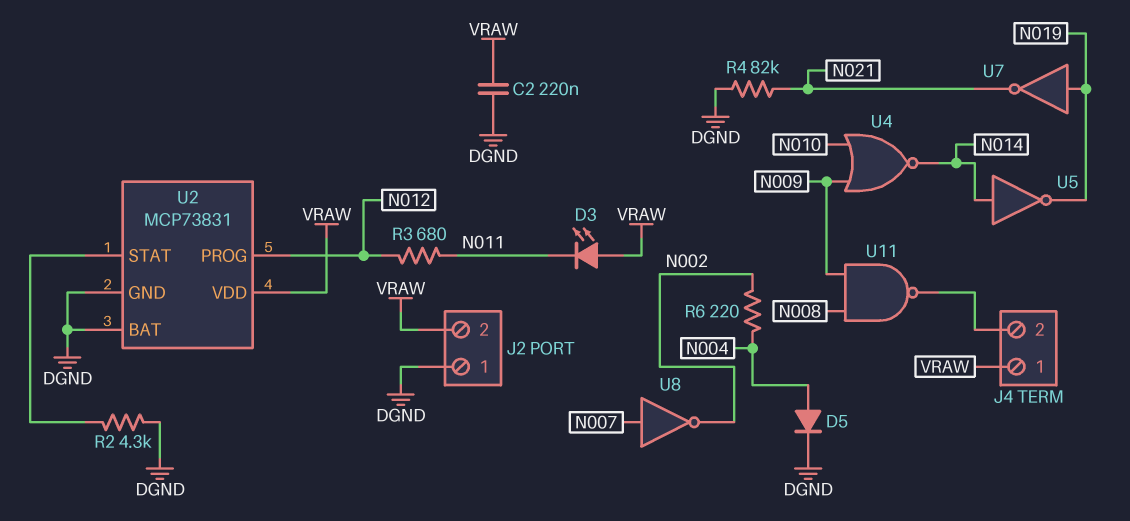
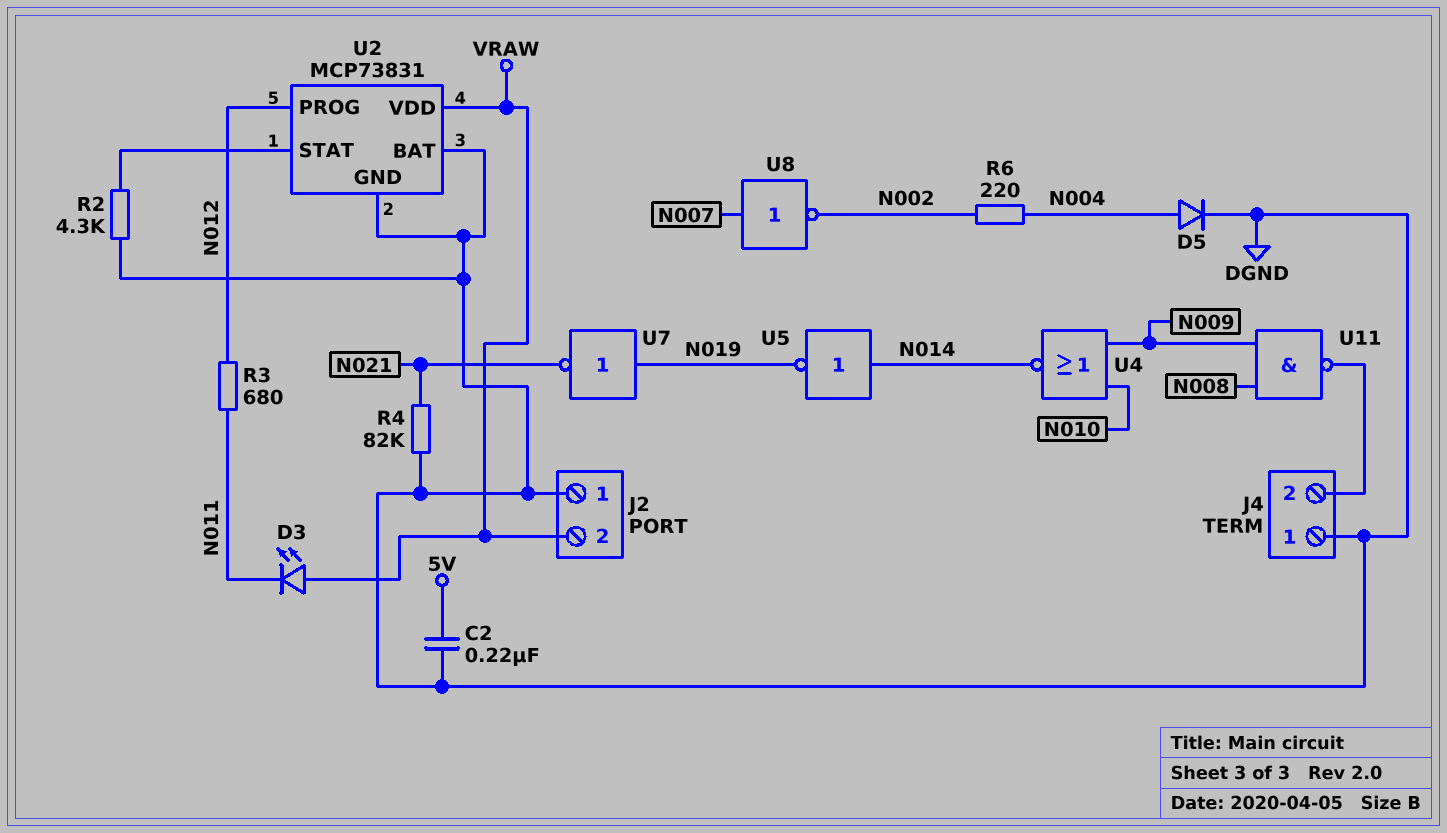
C2: 220nF (DGND, VRAW) -> 220nF (5V, DGND)
J4 pin 1: VRAW -> DGND

